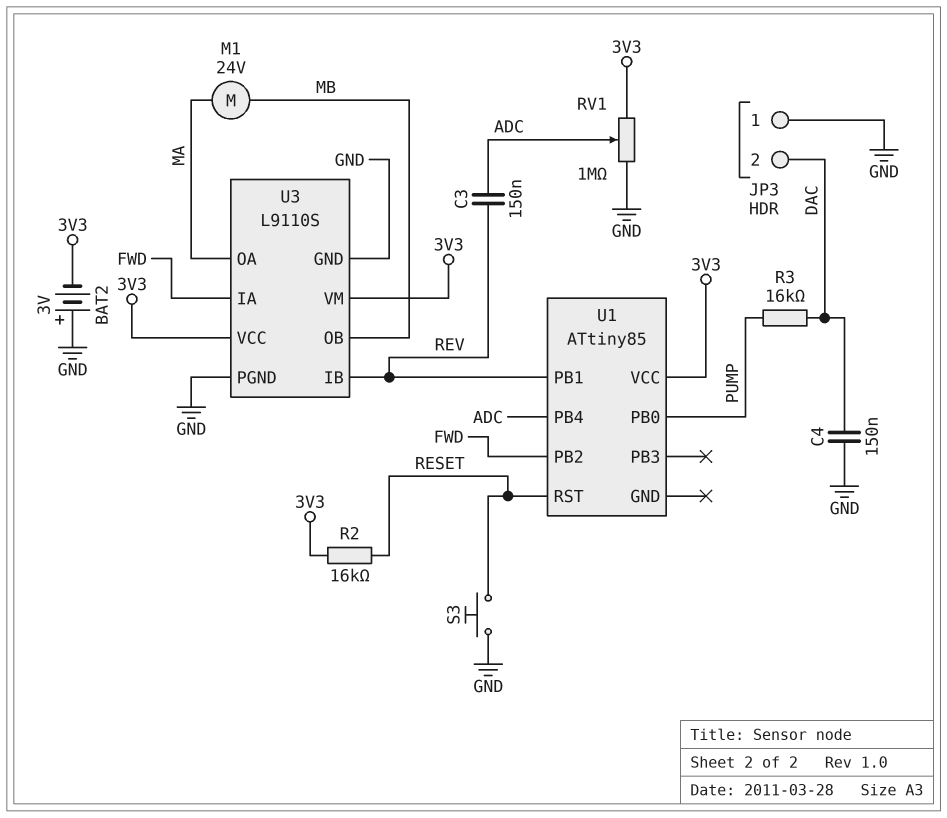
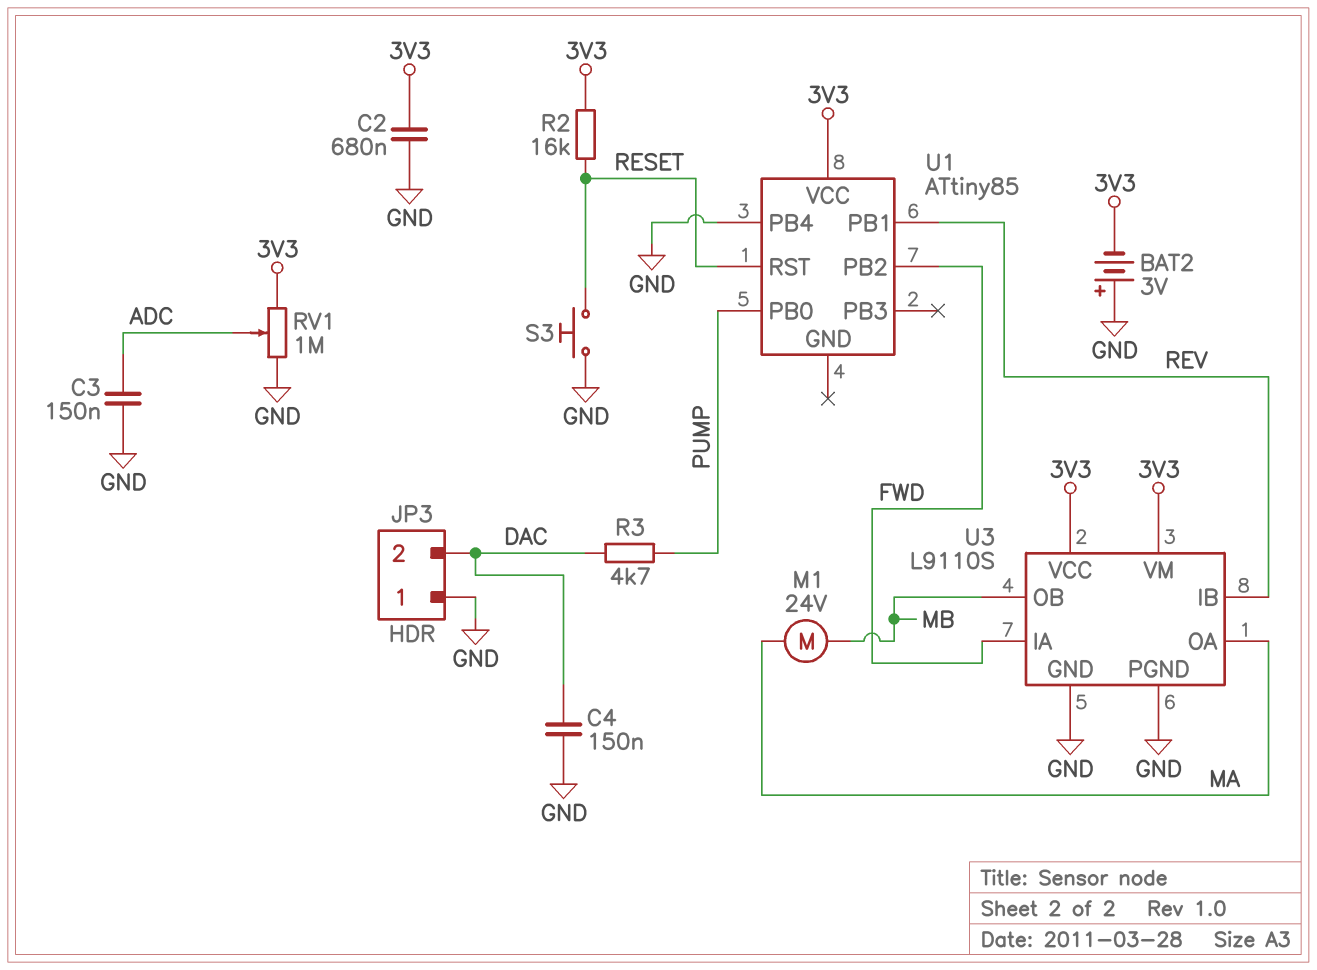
C2: none -> 680nF (3V3, GND)
C3: 150nF (ADC, REV) -> 150nF (ADC, GND)
R3: 16k (DAC, PUMP) -> 4.7k (DAC, PUMP)
U1 pin PB4: ADC -> GND

